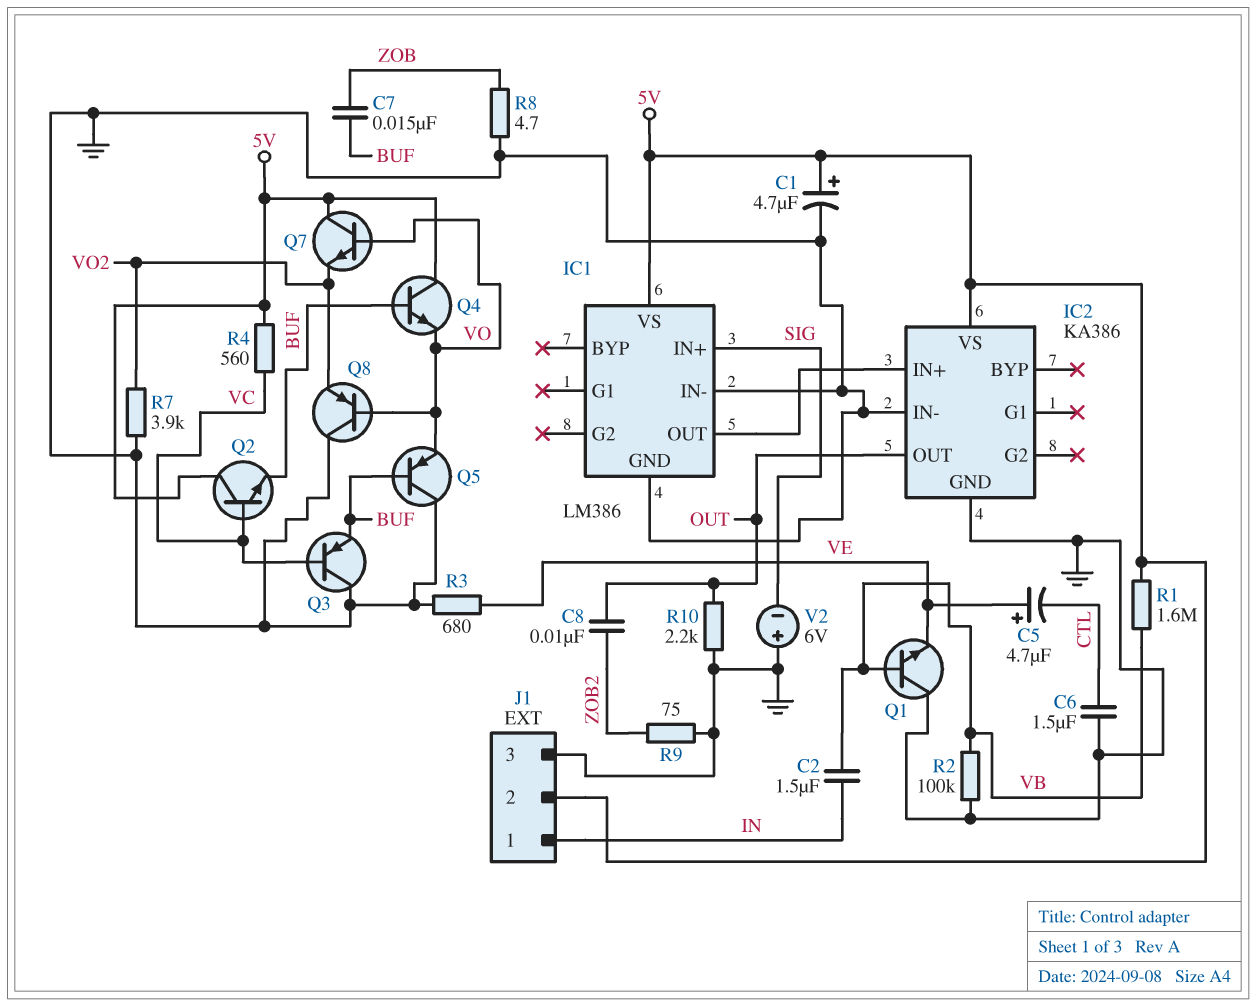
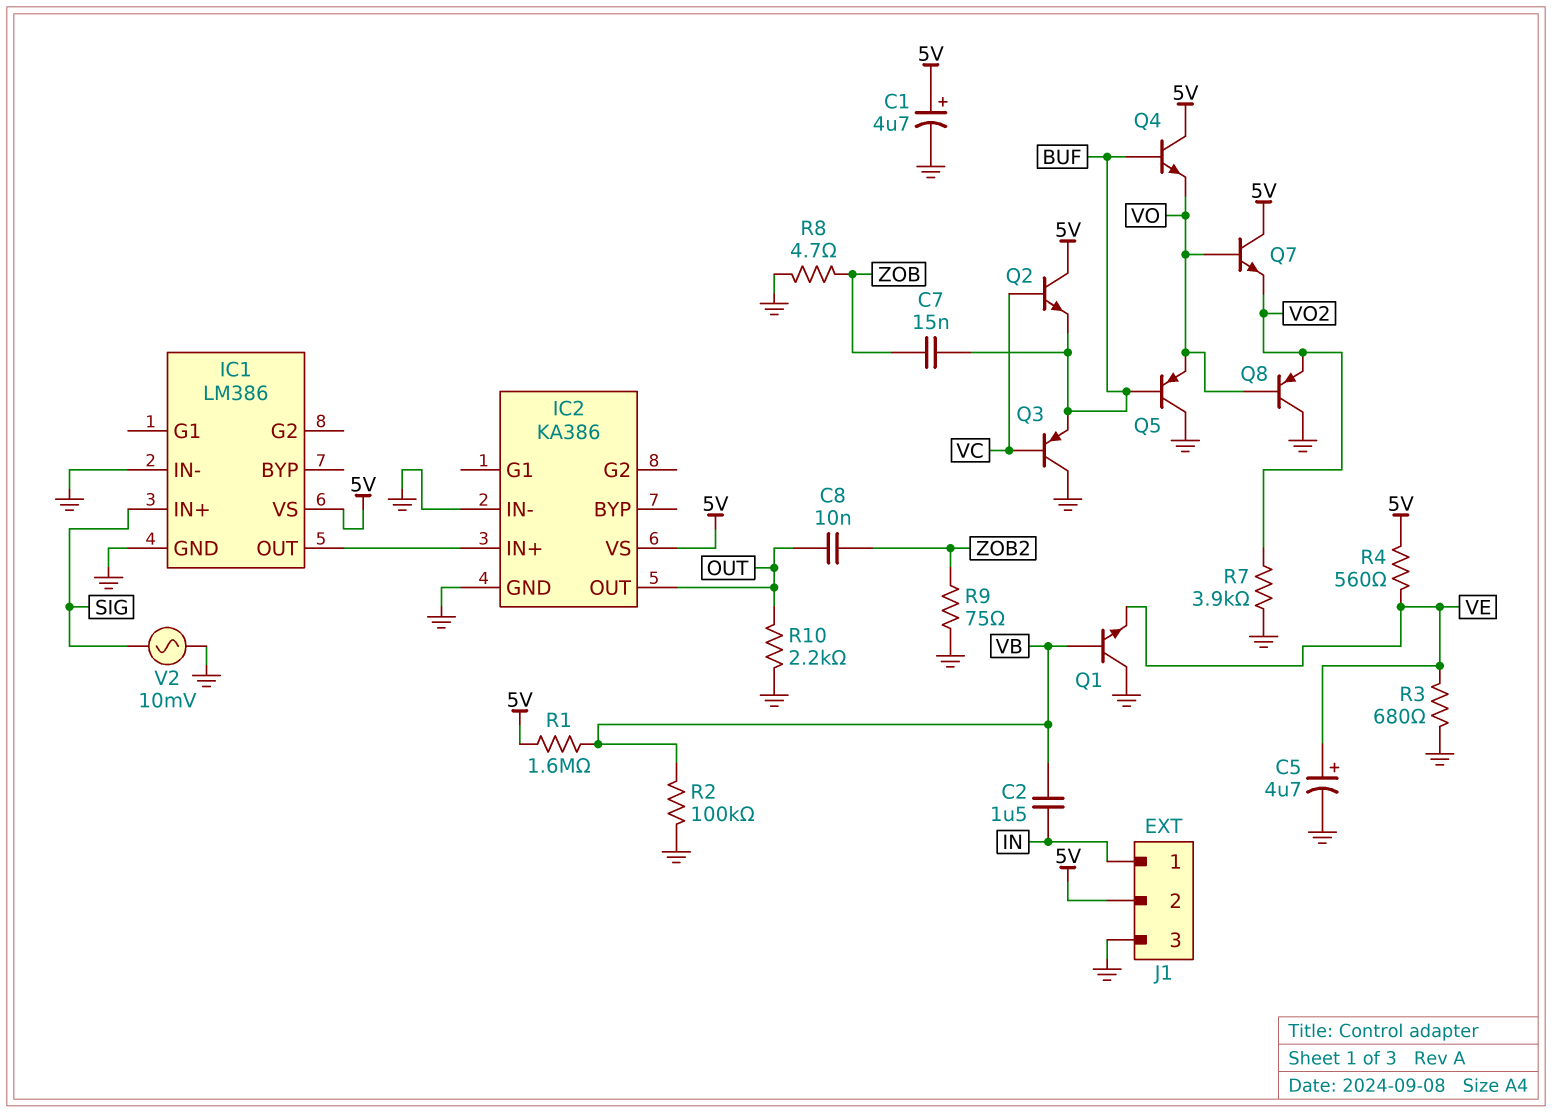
C5: 4.7uF (plus VE, minus CTL) -> 4.7uF (plus VE, minus GND)
C6: 1.5uF (CTL, GND) -> none
R4: 560 (5V, VC) -> 560 (5V, VE)
V2: 6V (plus GND, minus SIG) -> AC 10mV (GND, SIG)

